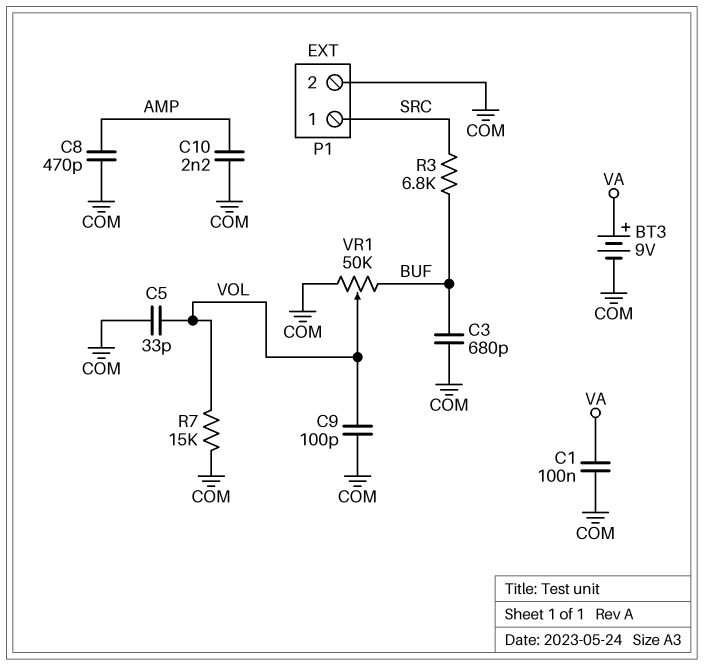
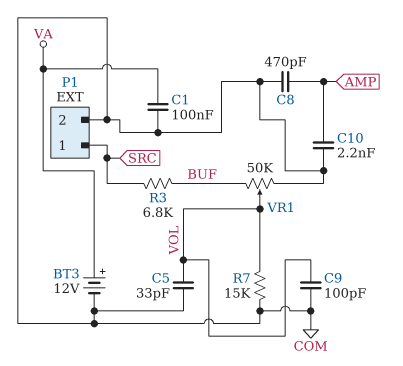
BT3: 9V (plus VA, minus COM) -> 12V (plus VA, minus COM)
C3: 680pF (BUF, COM) -> none

